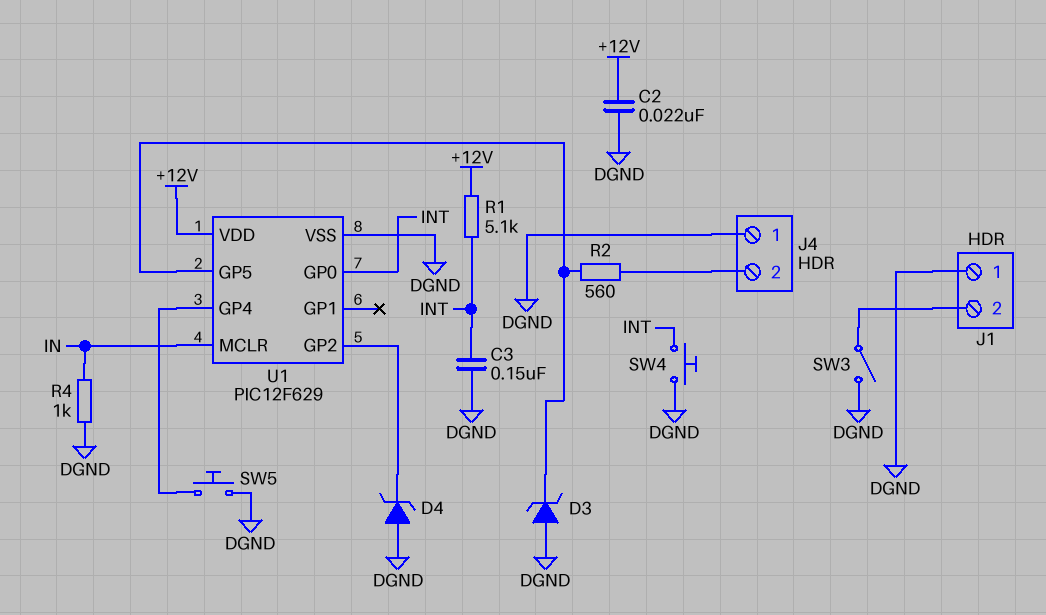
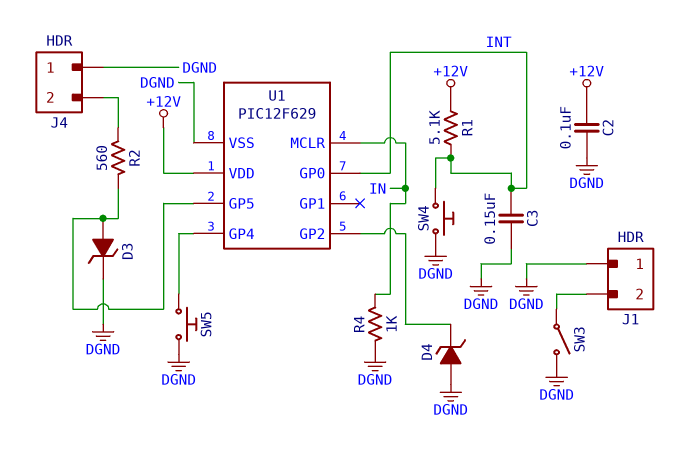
C2: 22nF (+12V, DGND) -> 100nF (+12V, DGND)
D3: zener (A DGND, K U1/GP5) -> zener (A U1/GP5, K DGND)

